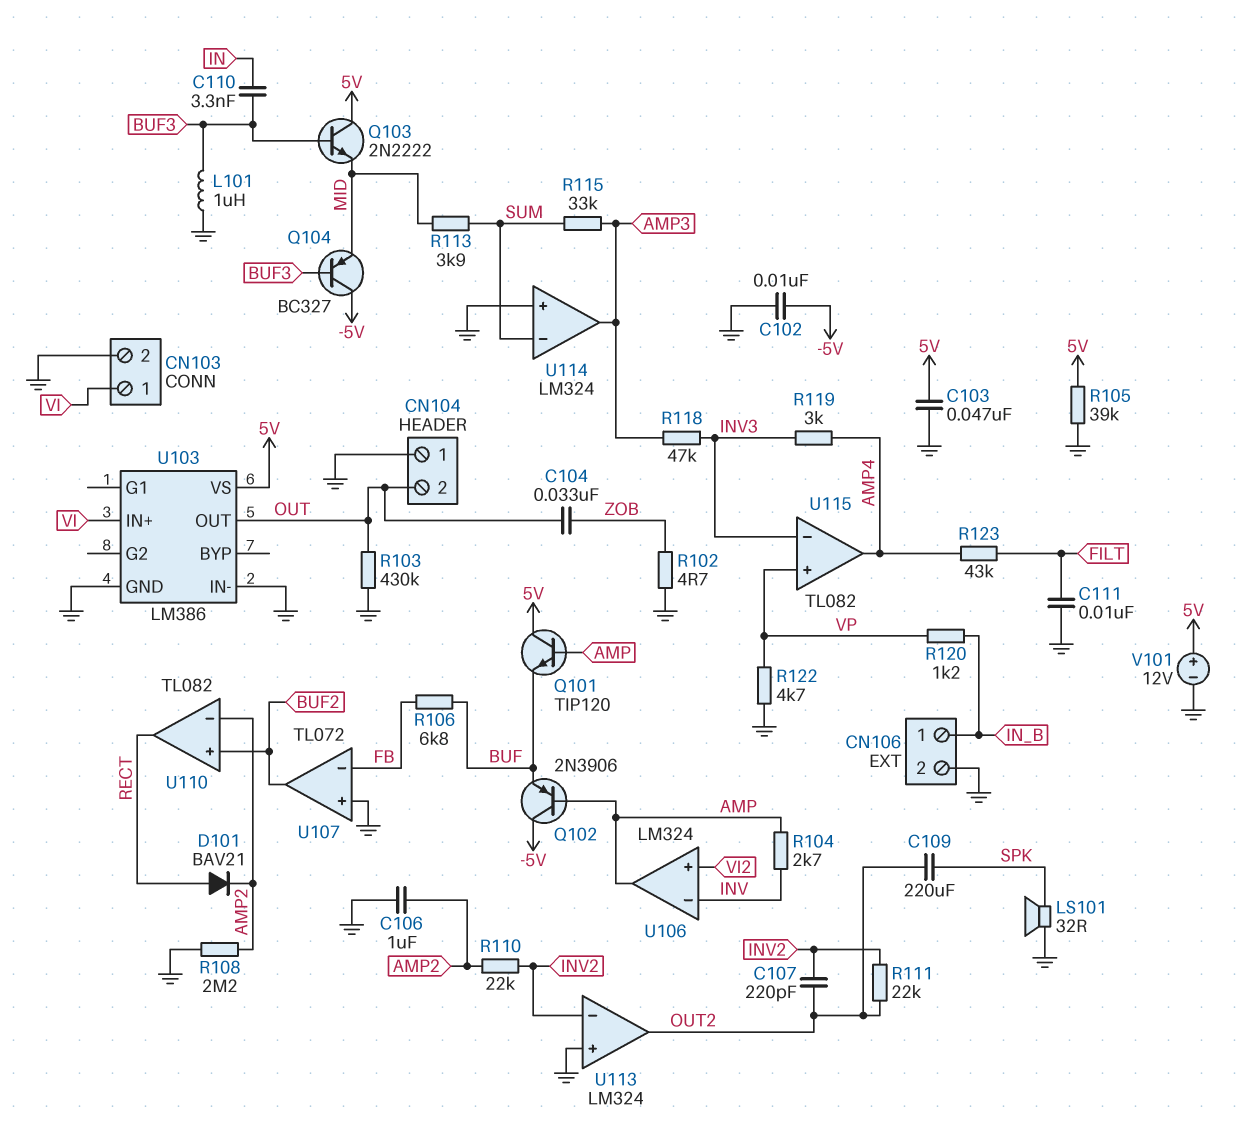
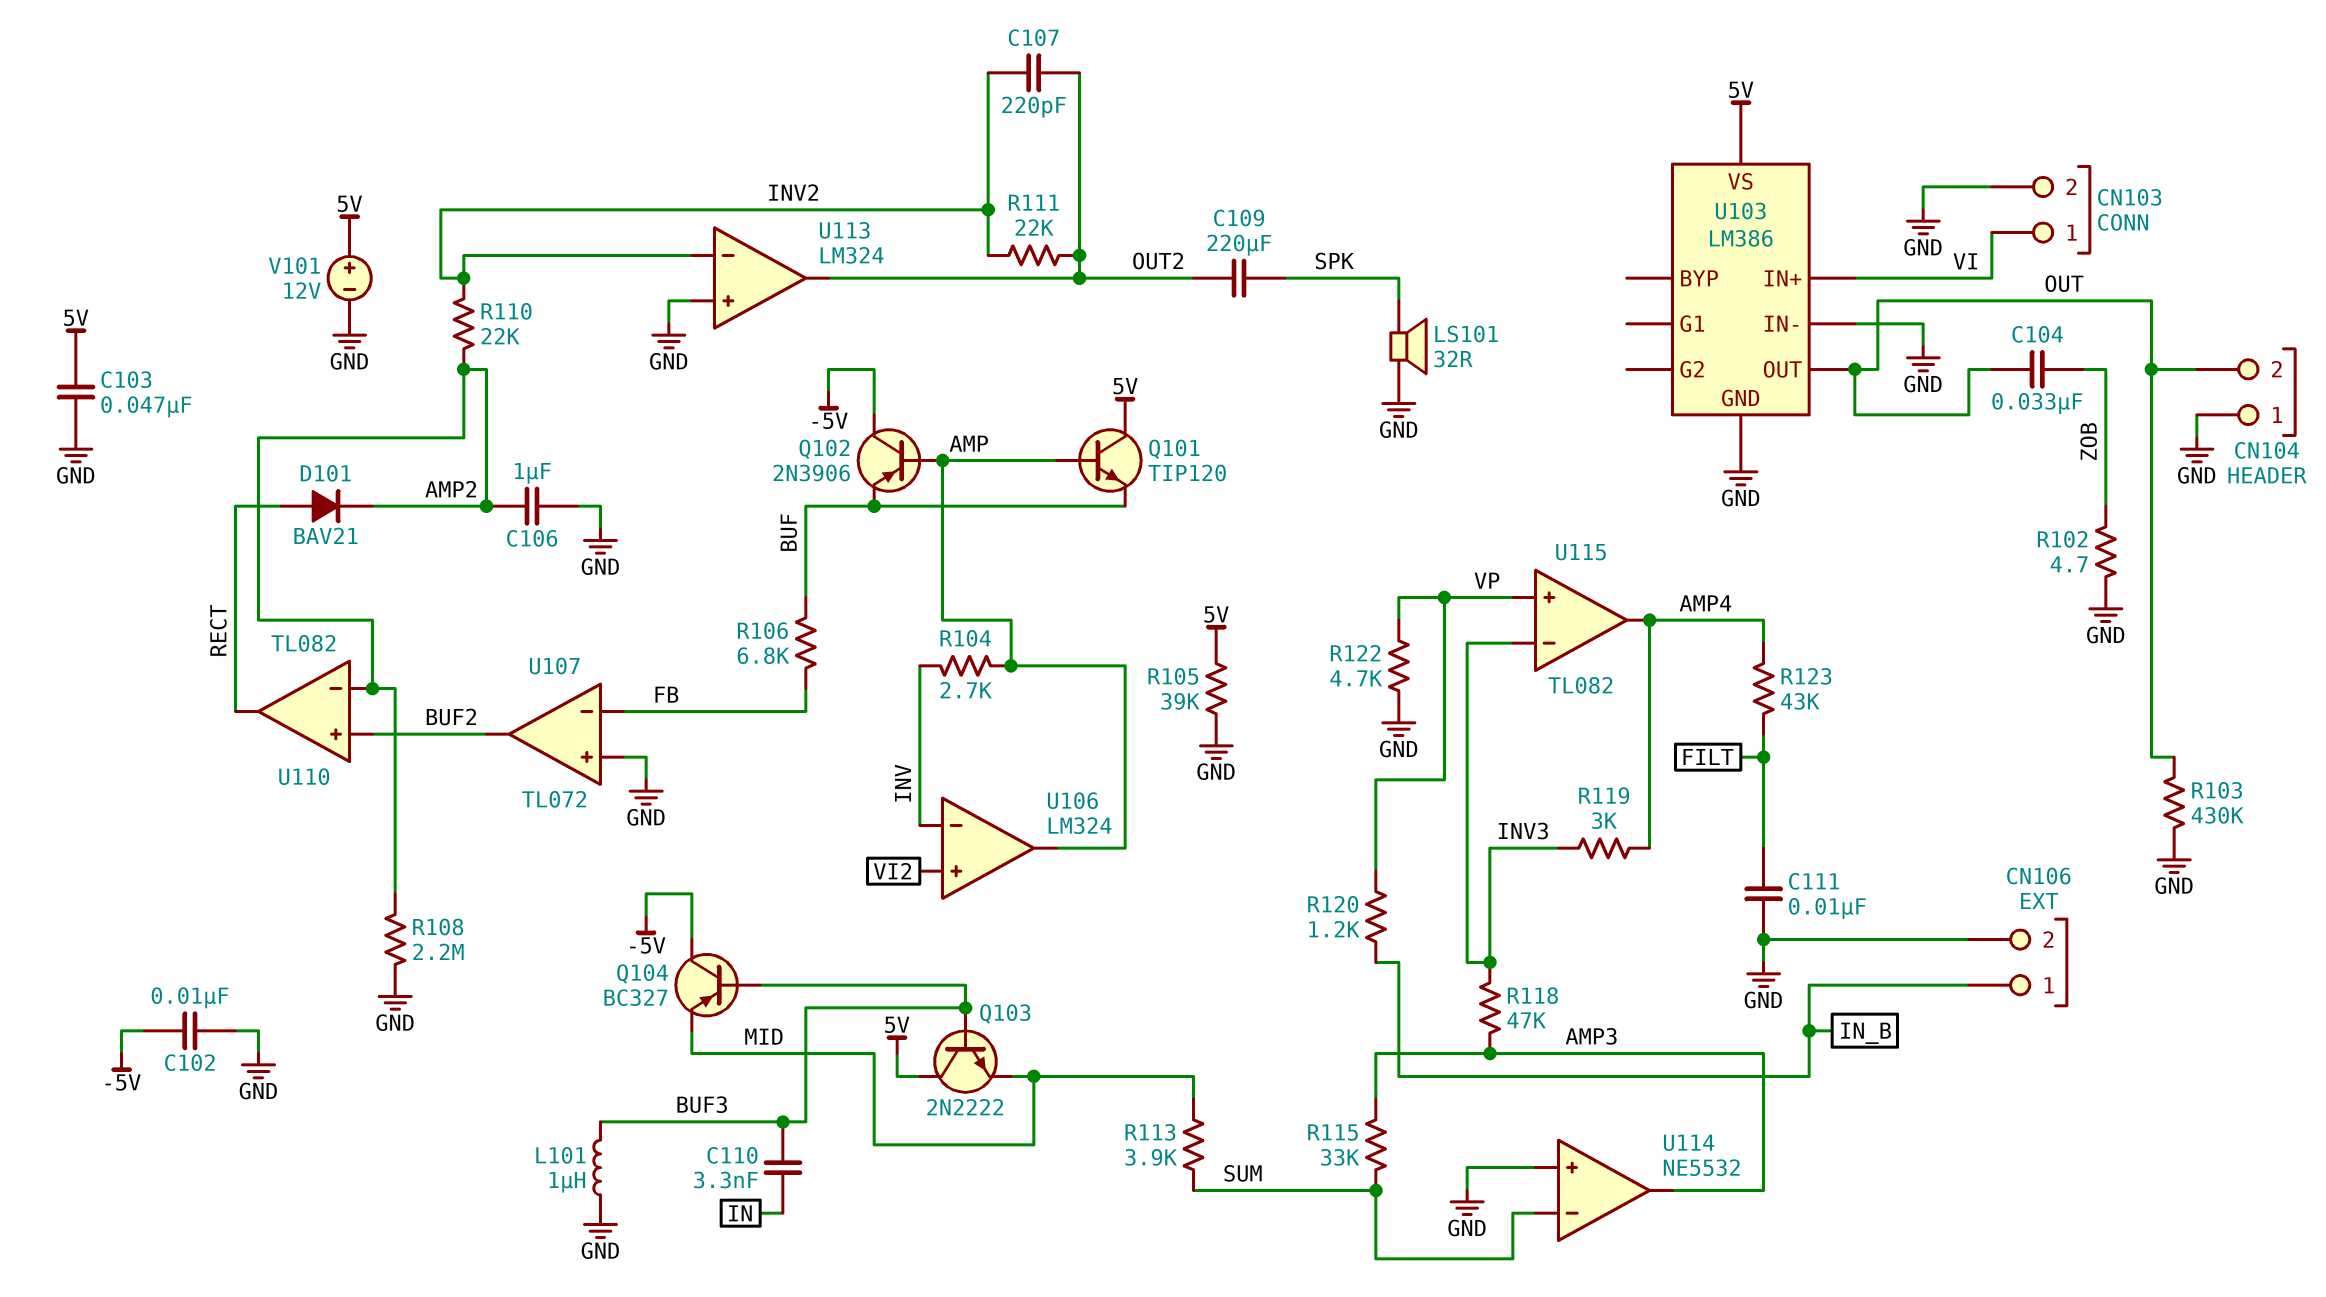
U114: LM324 -> NE5532

